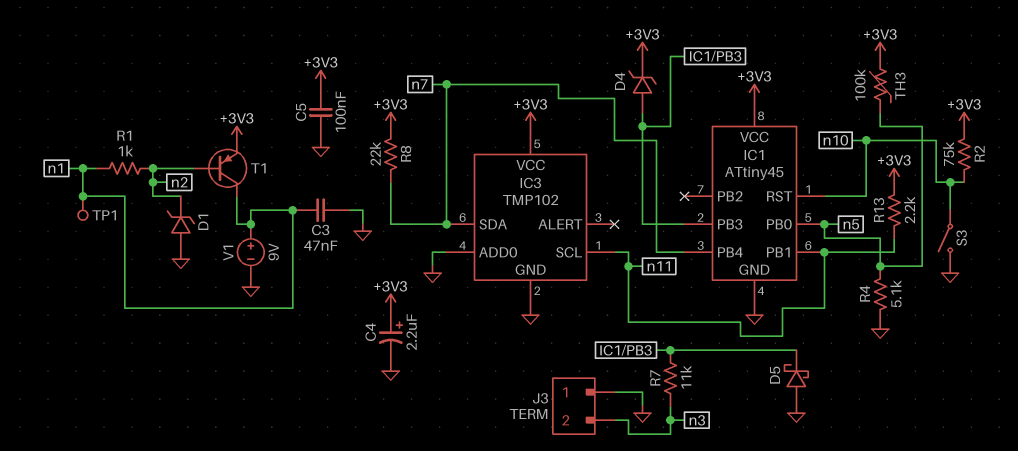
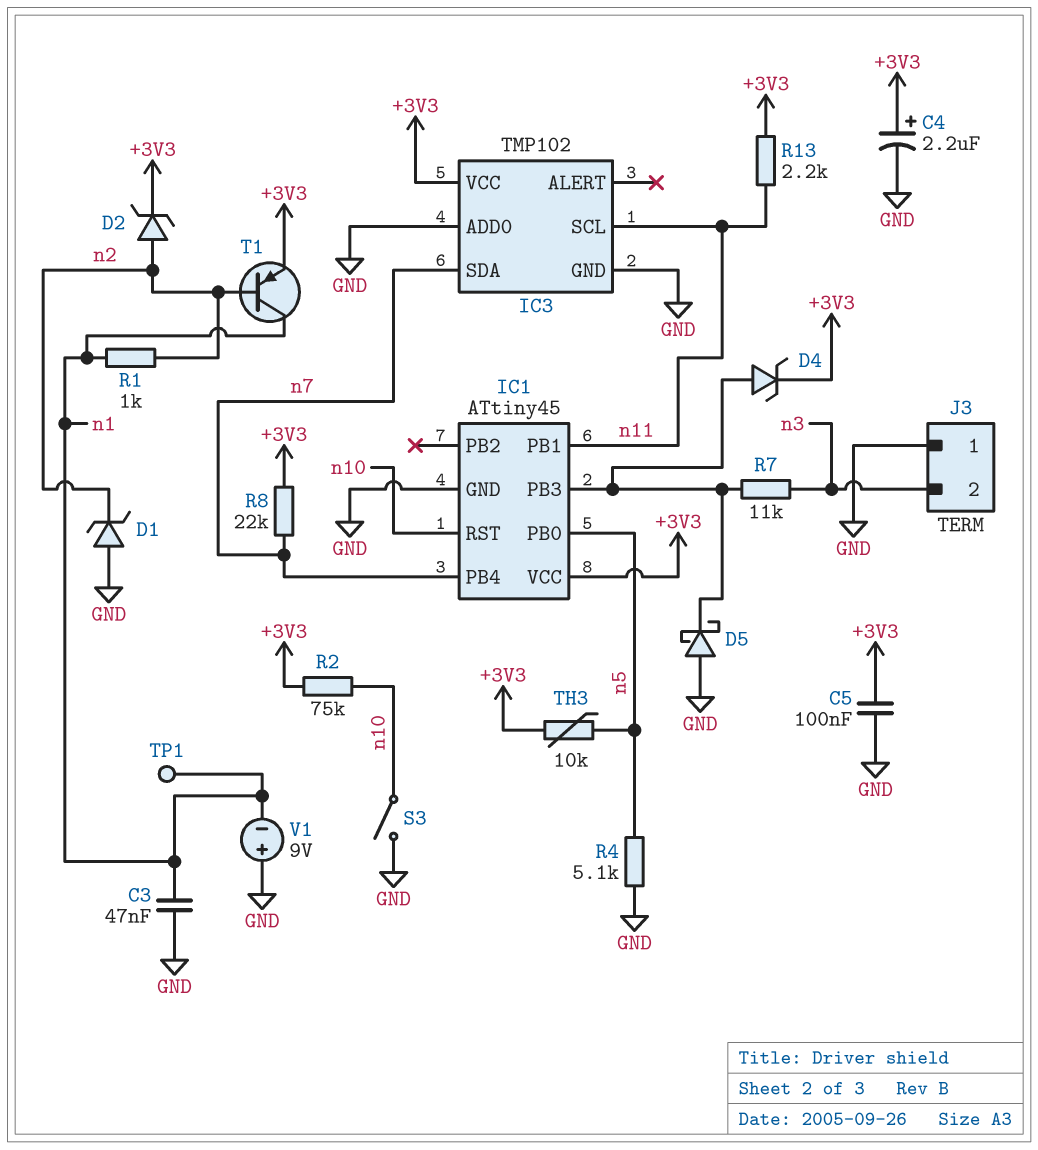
D2: none -> zener (A n2, K +3V3)
TH3: 100k (+3V3, n5) -> 10k (+3V3, n5)
V1: 9V (plus n1, minus GND) -> 9V (plus GND, minus n1)

